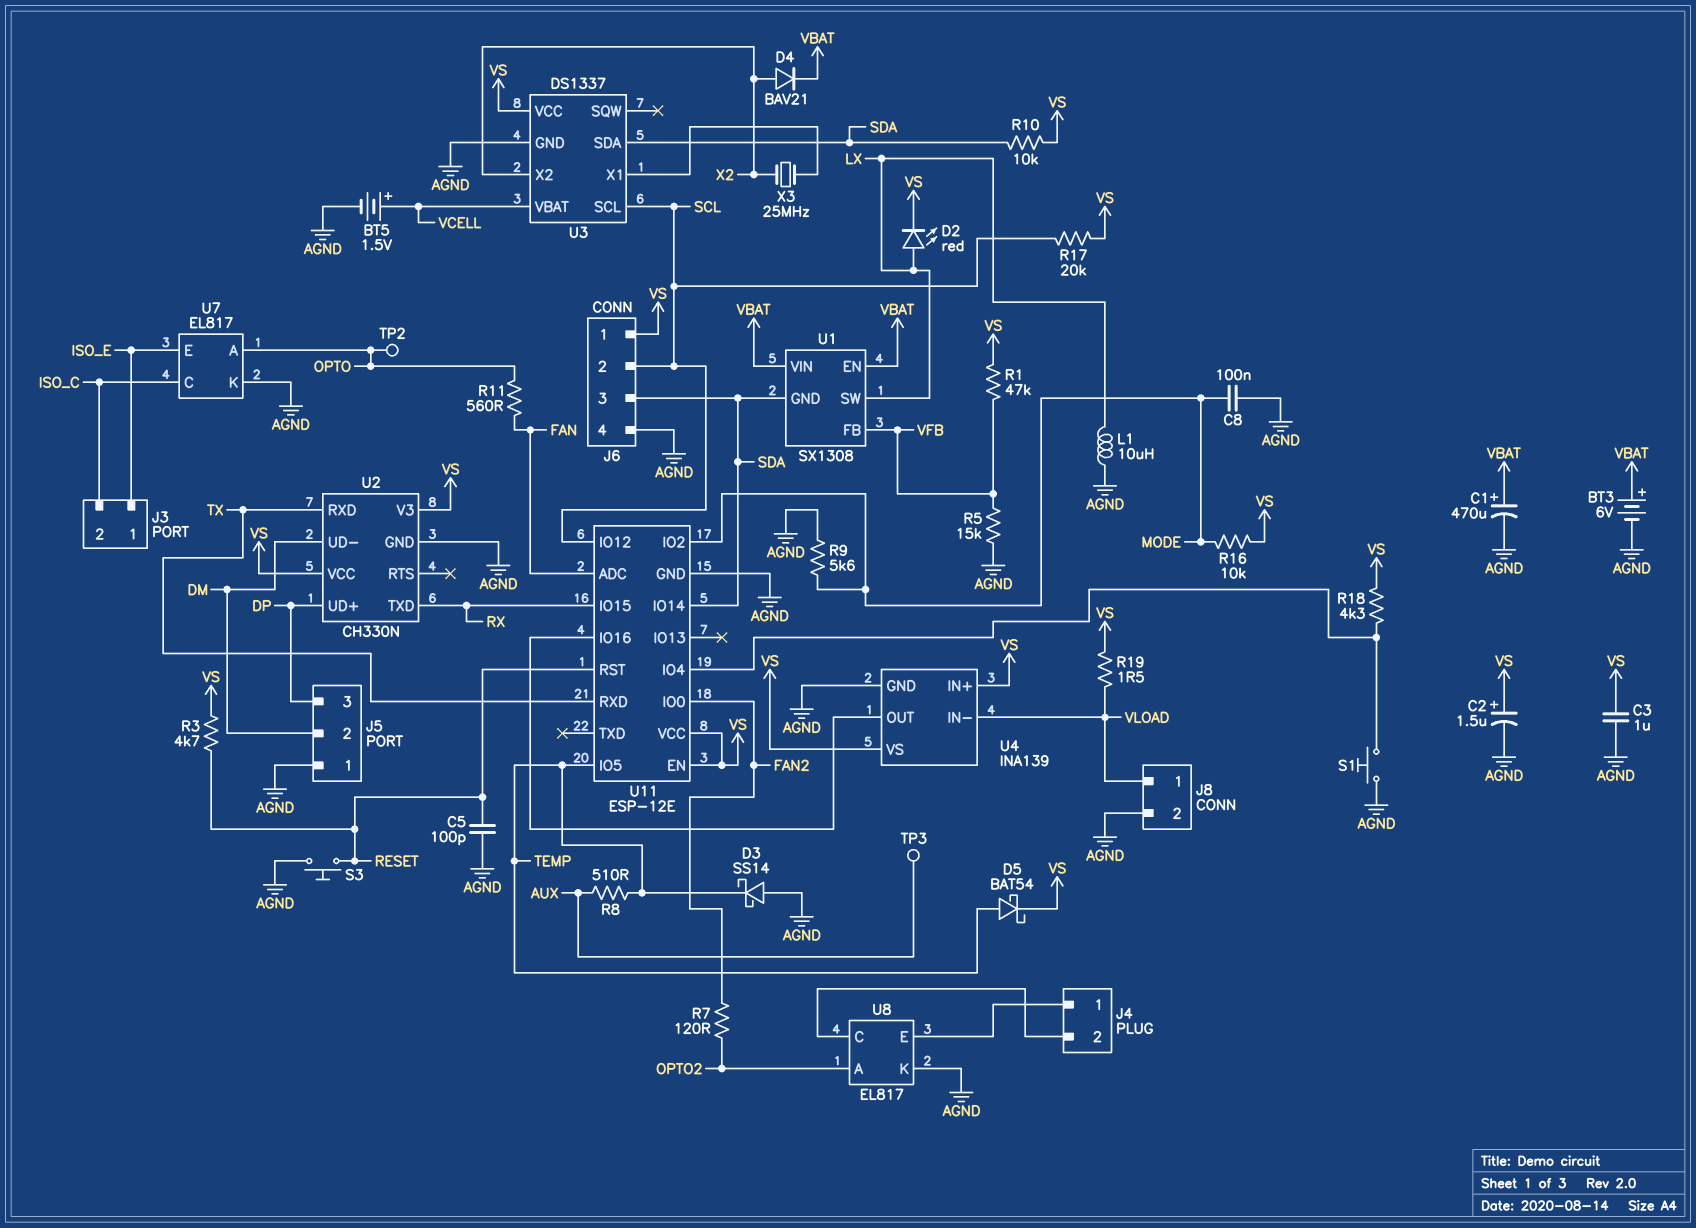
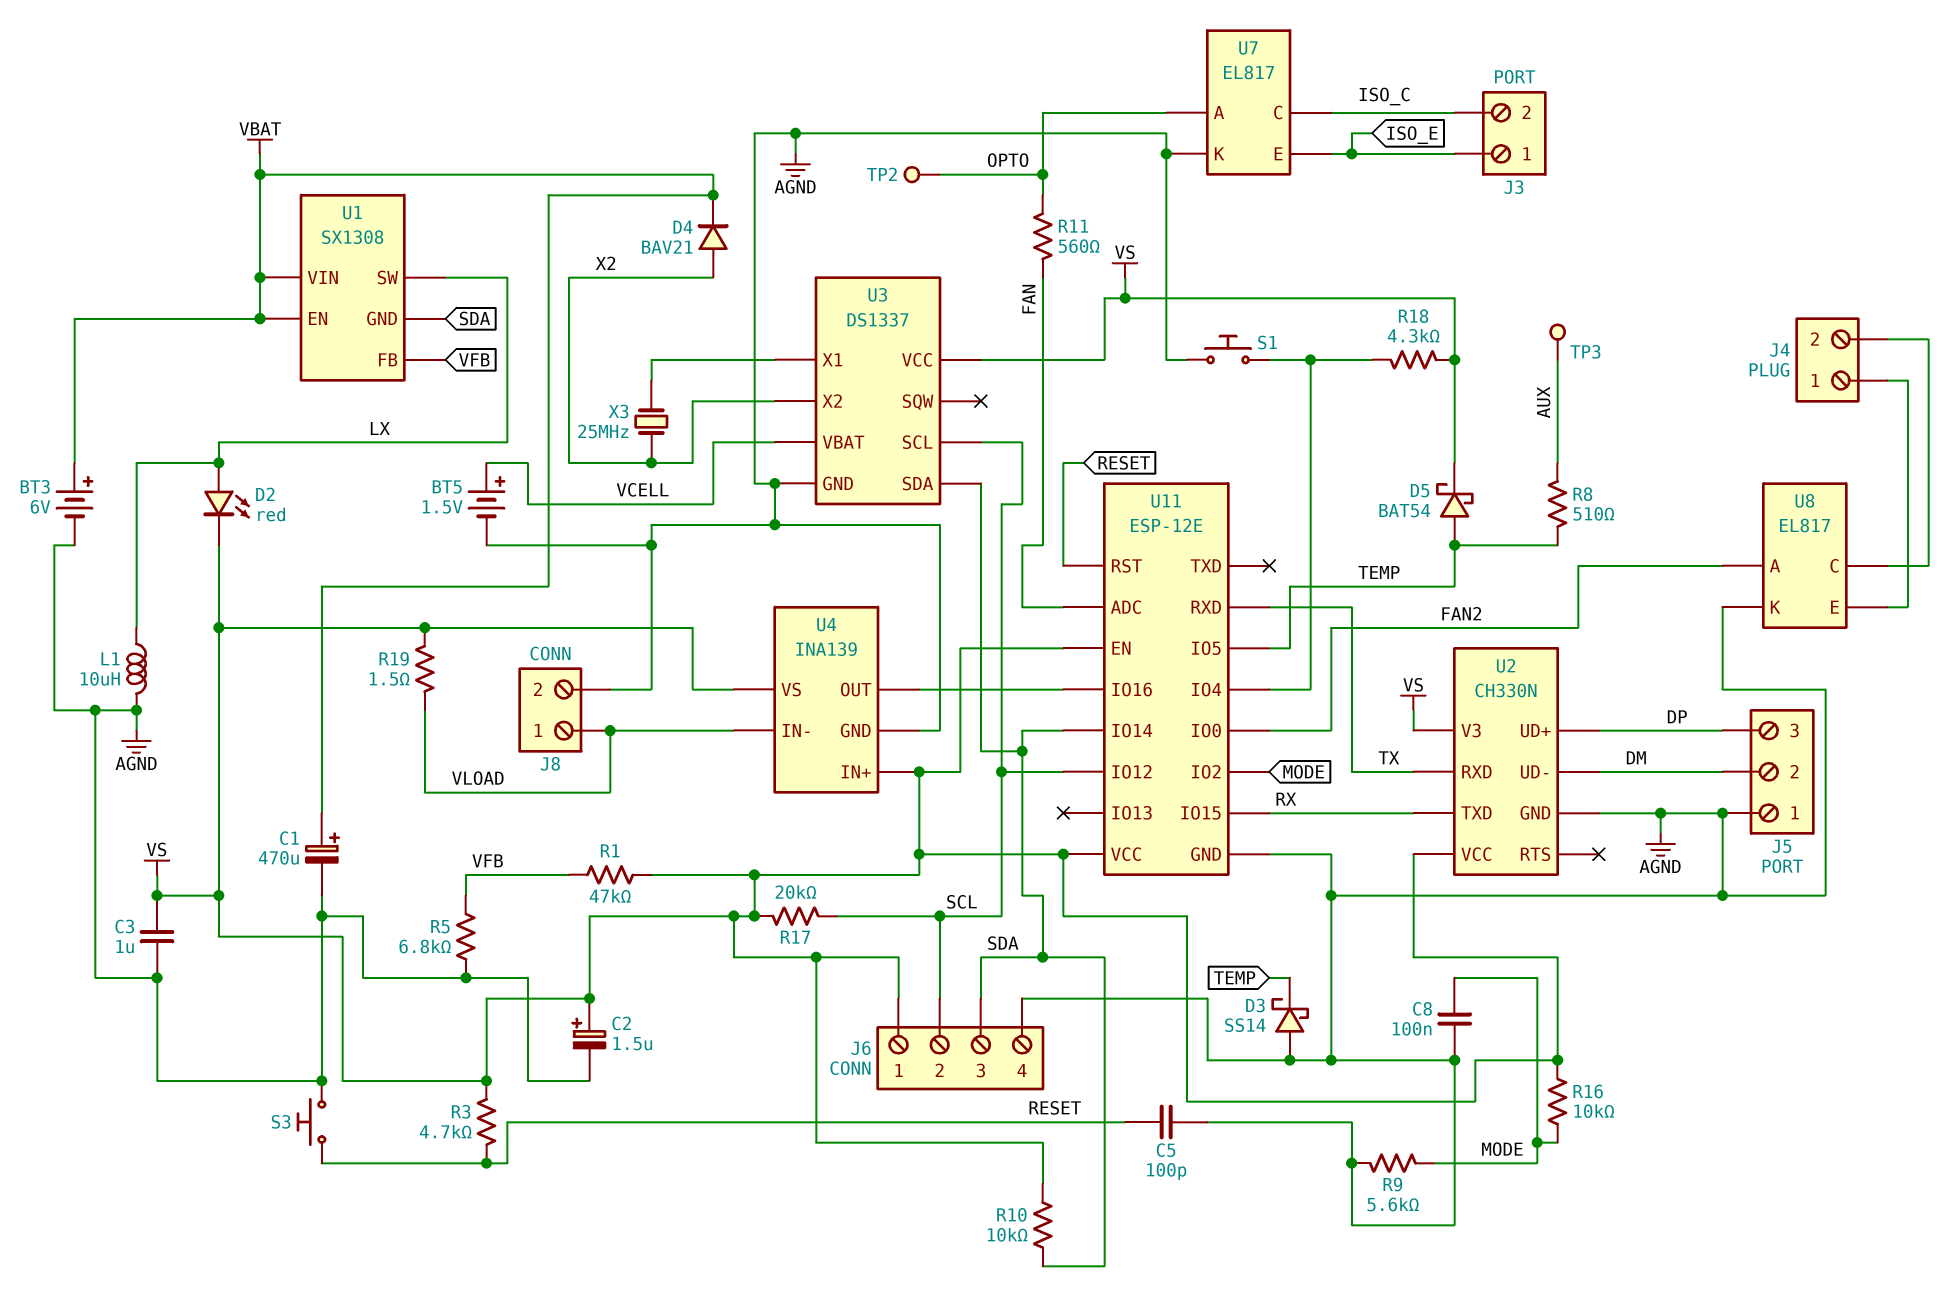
R5: 15k (AGND, VFB) -> 6.8k (AGND, VFB)
R7: 120 (FAN2, OPTO2) -> none
U8 pin A: OPTO2 -> FAN2

